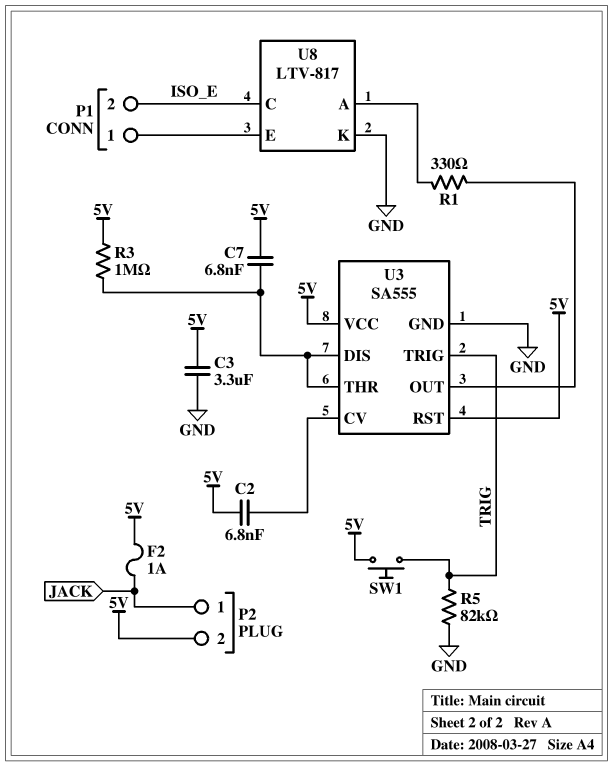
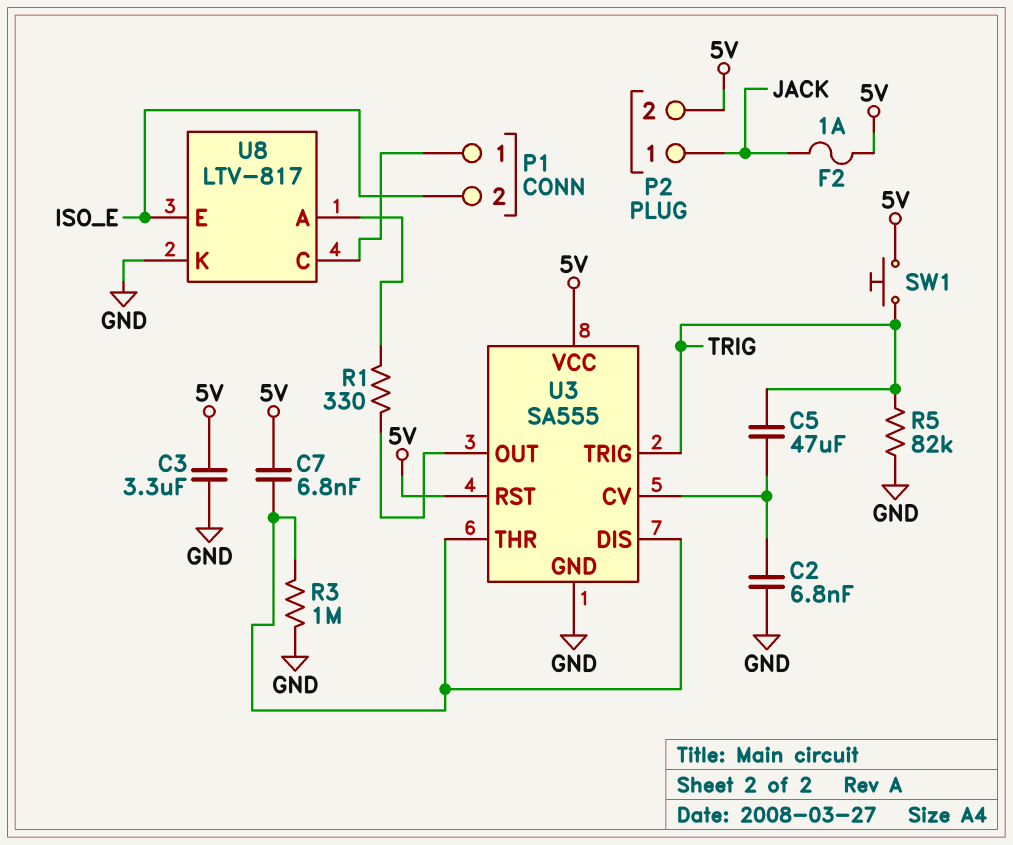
C2: 6.8nF (5V, U3/CV) -> 6.8nF (GND, U3/CV)
C5: none -> 47uF (TRIG, U3/CV)
R3: 1M (5V, U3/DIS) -> 1M (GND, U3/DIS)
U8 pin C: ISO_E -> P1/1
U8 pin E: P1/1 -> ISO_E

